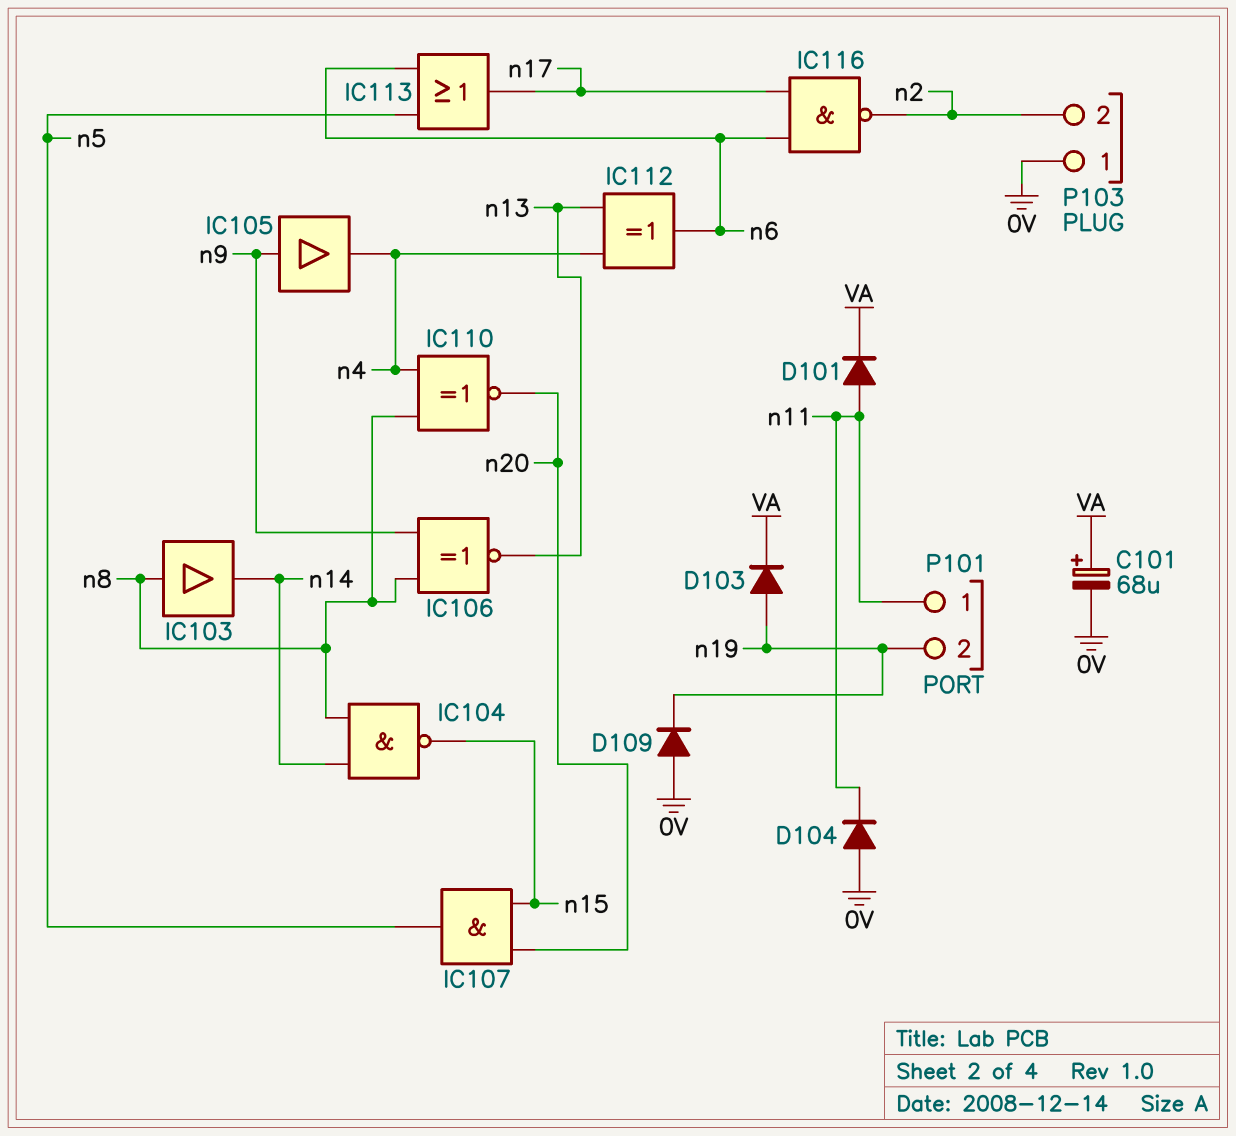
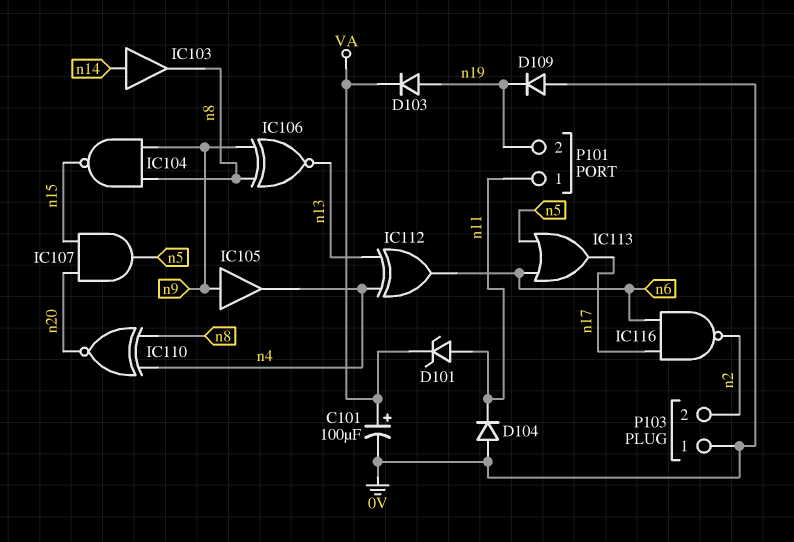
C101: 68uF (plus VA, minus 0V) -> 100uF (plus VA, minus 0V)
D101: diode (A n11, K VA) -> zener (A n11, K VA)
IC103: buffer (in n8, out n14) -> buffer (in n14, out n8)
IC104: NAND (in n8, in n14, out n15) -> NAND (in n8, in n9, out n15)

